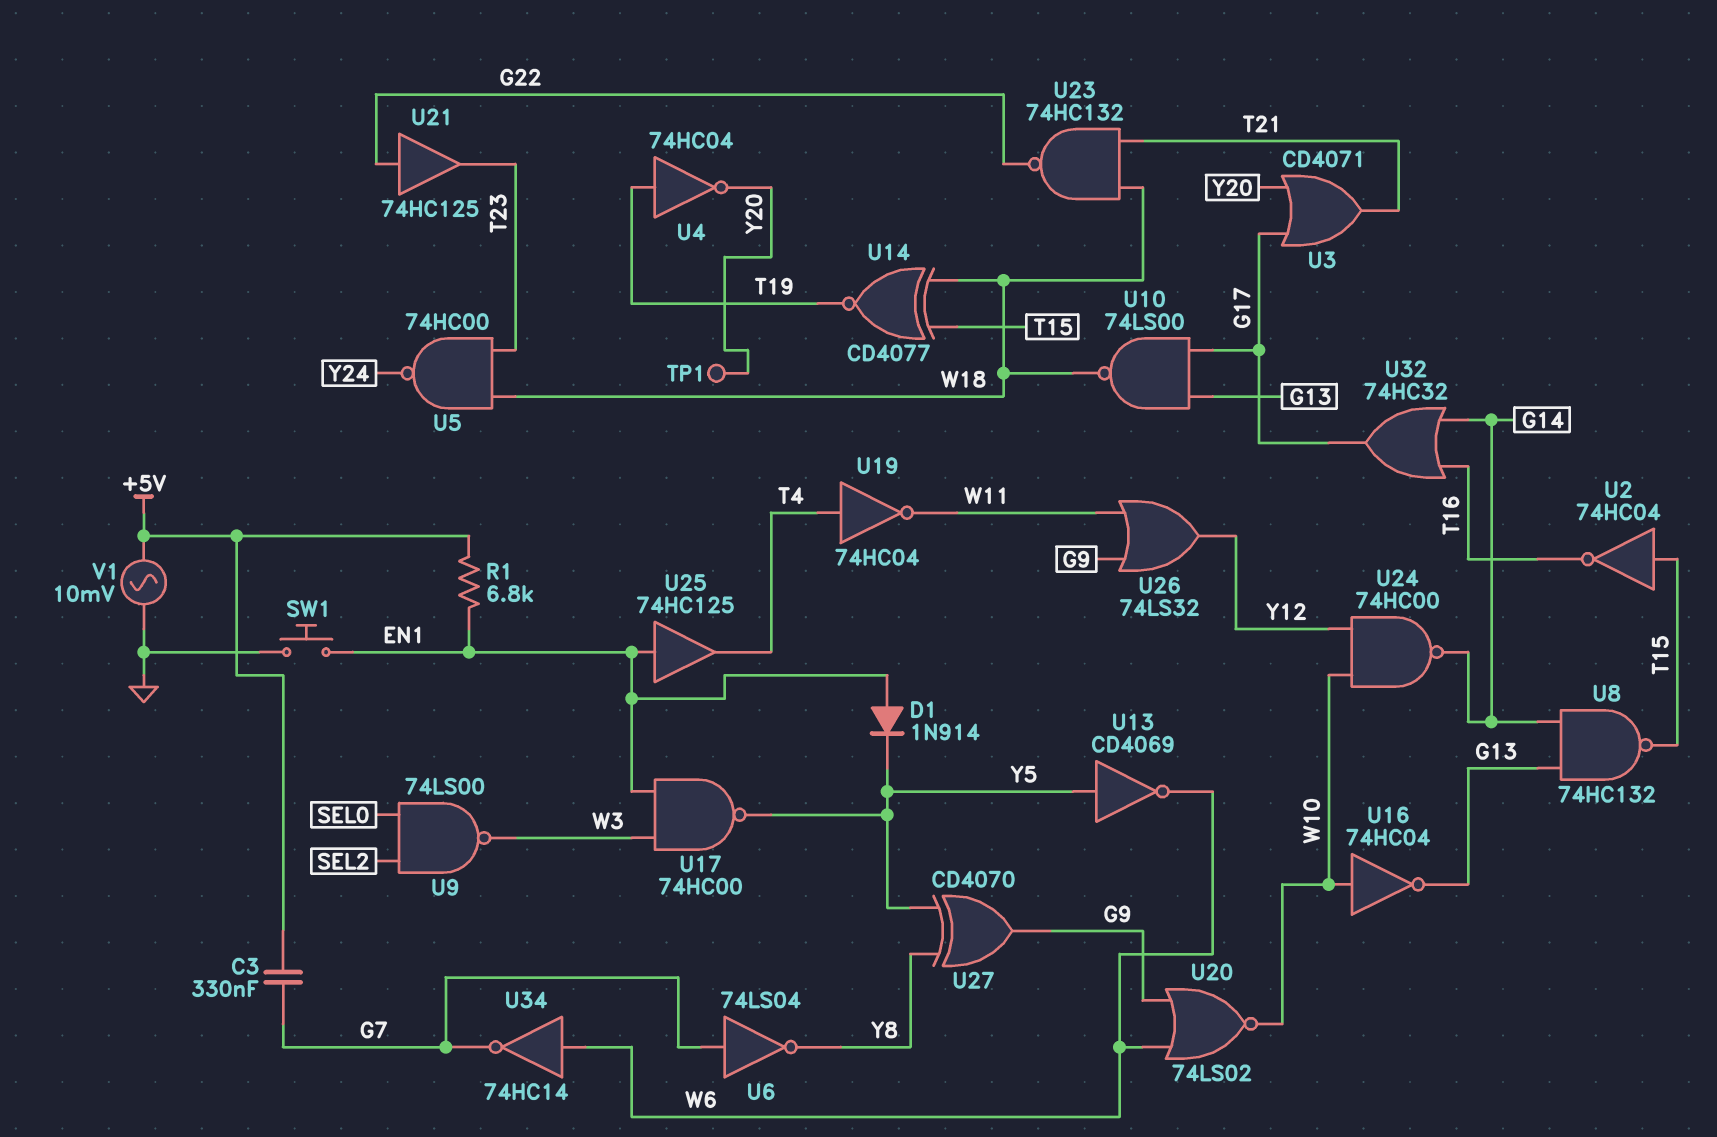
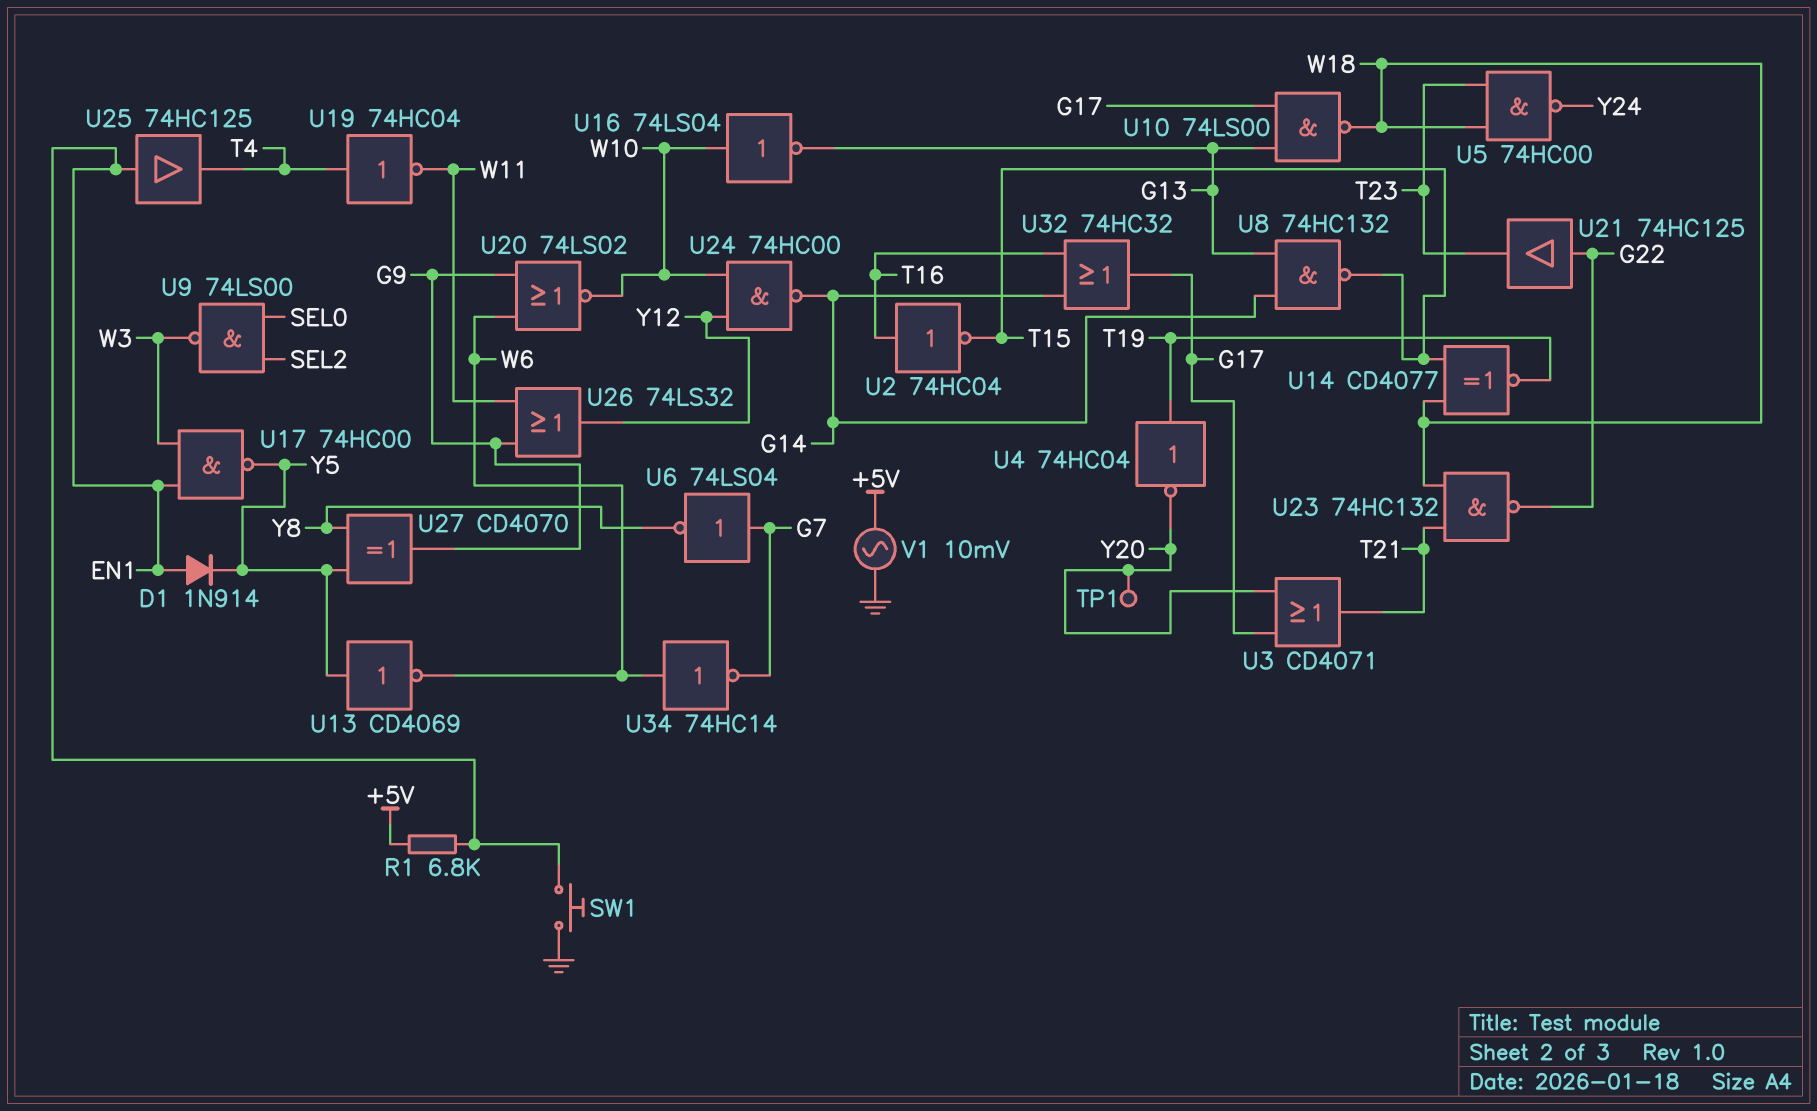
C3: 330nF (+5V, G7) -> none
U2: NOT 74HC04 (in T15, out T16) -> NOT 74HC04 (in T16, out T15)
U16: NOT 74HC04 (in W10, out G13) -> NOT 74LS04 (in W10, out G13)

